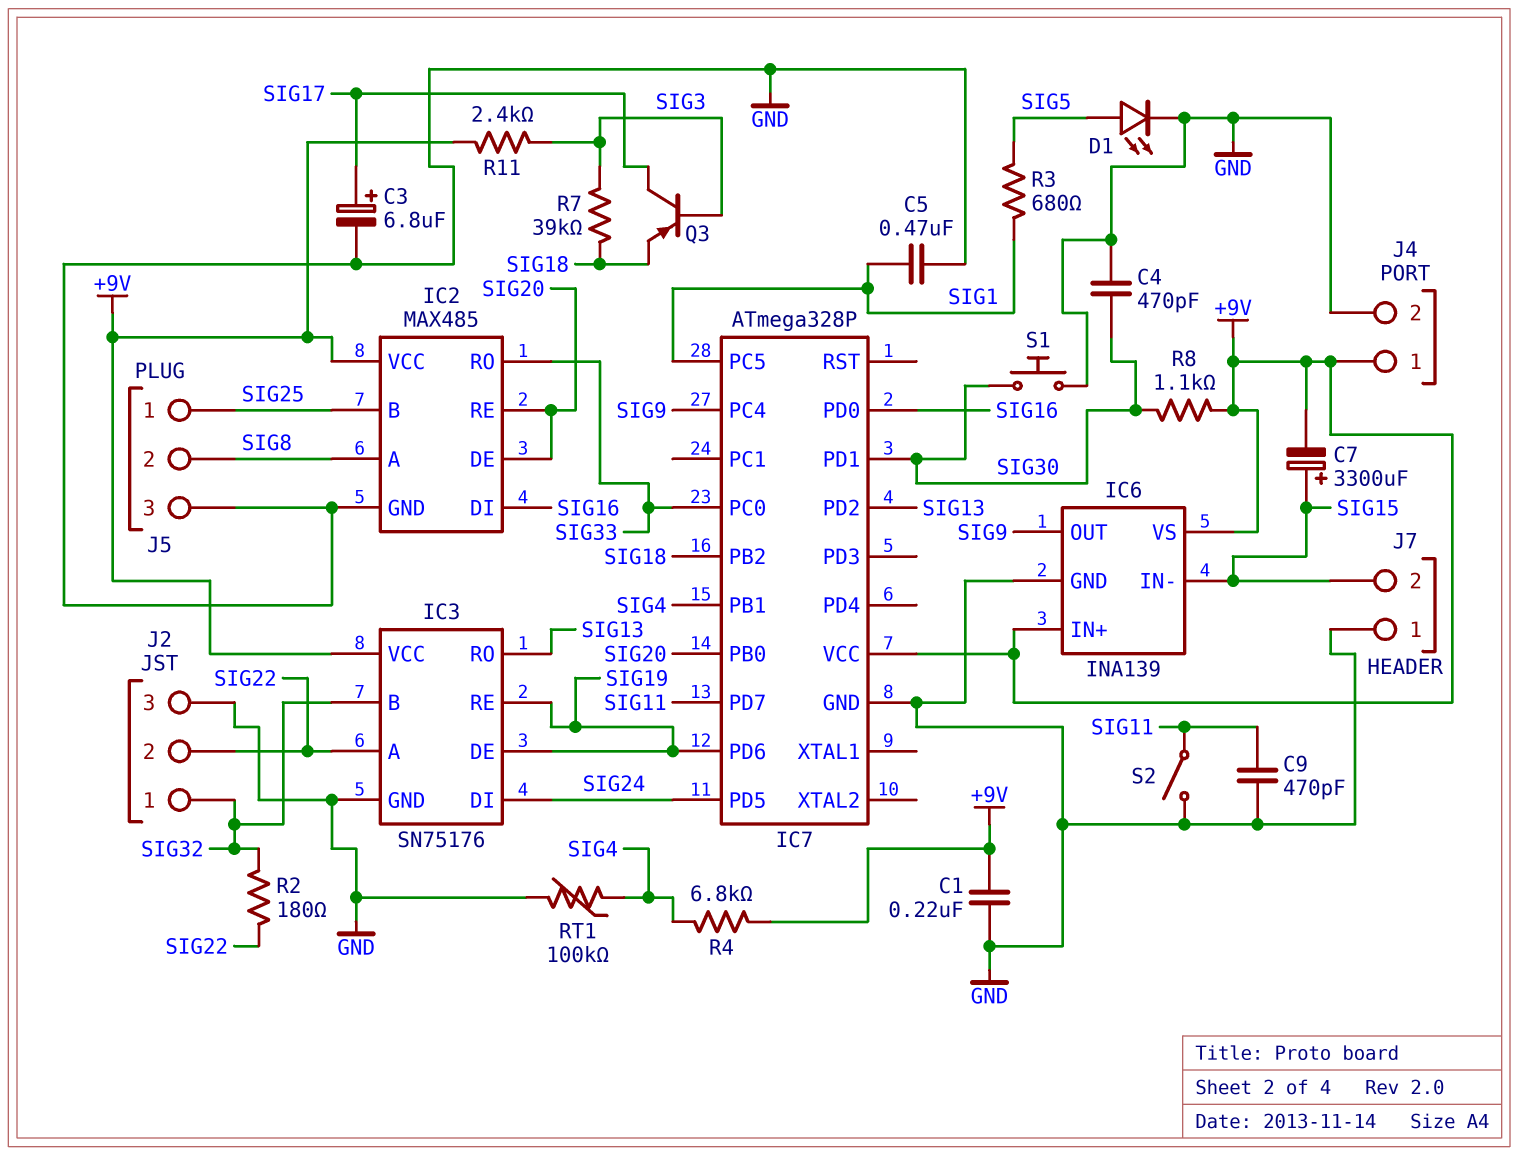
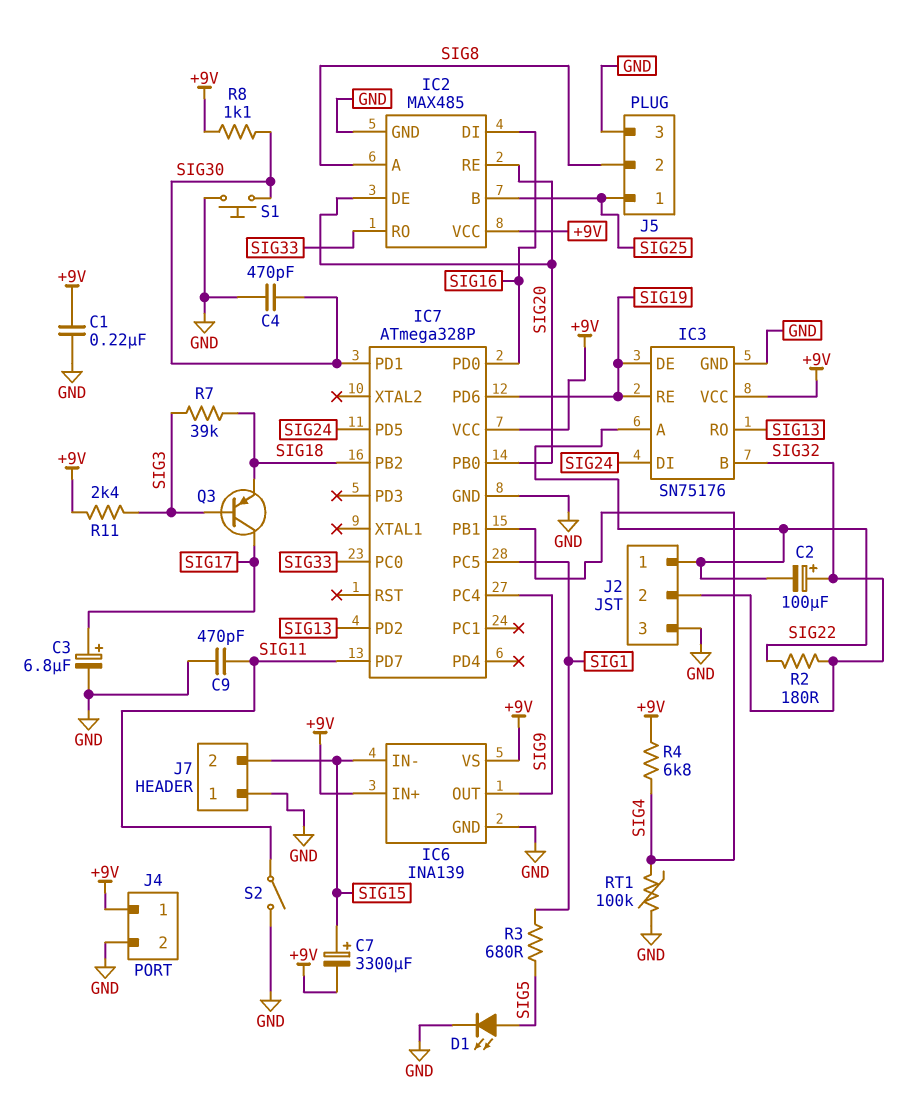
C2: none -> 100uF (plus SIG32, minus SIG22)
C5: 470nF (GND, SIG1) -> none
J2 pin 1: SIG32 -> SIG22
J2 pin 2: SIG22 -> SIG32

